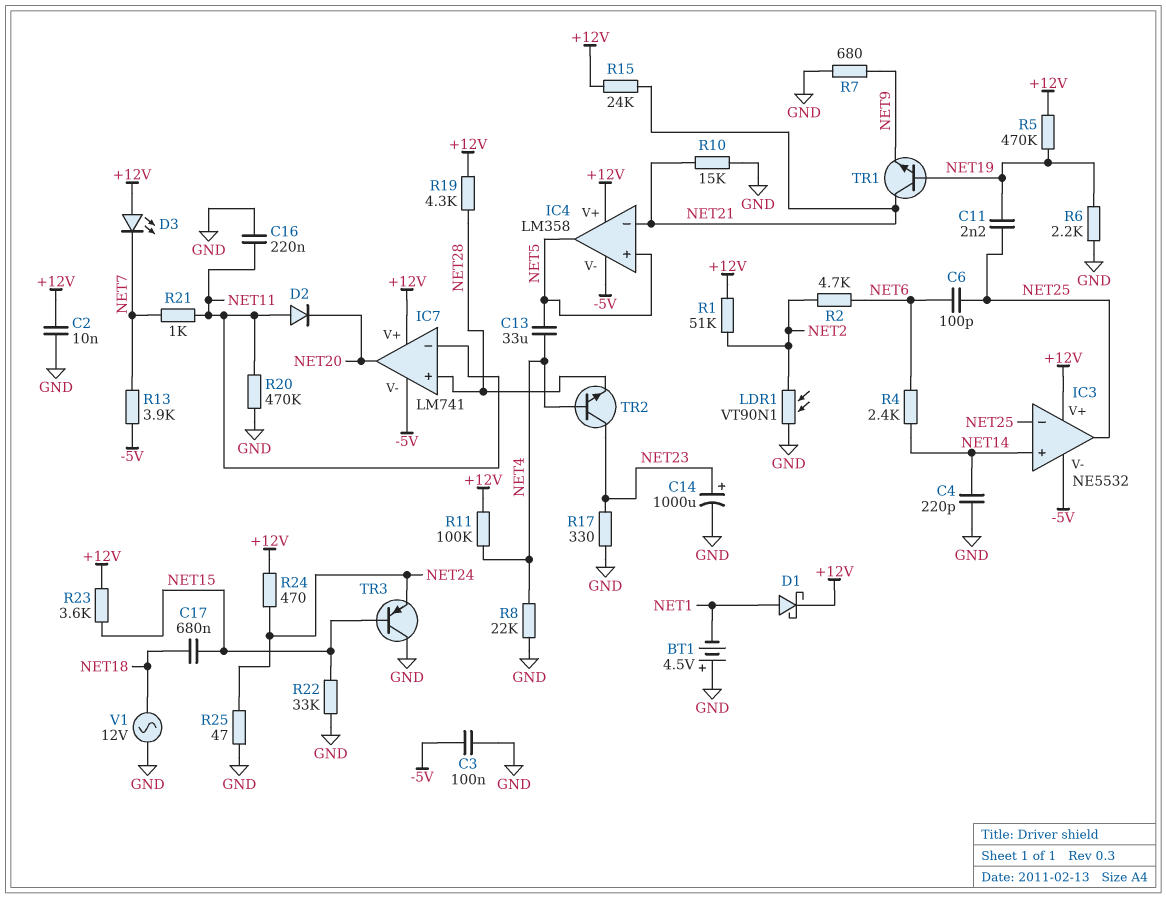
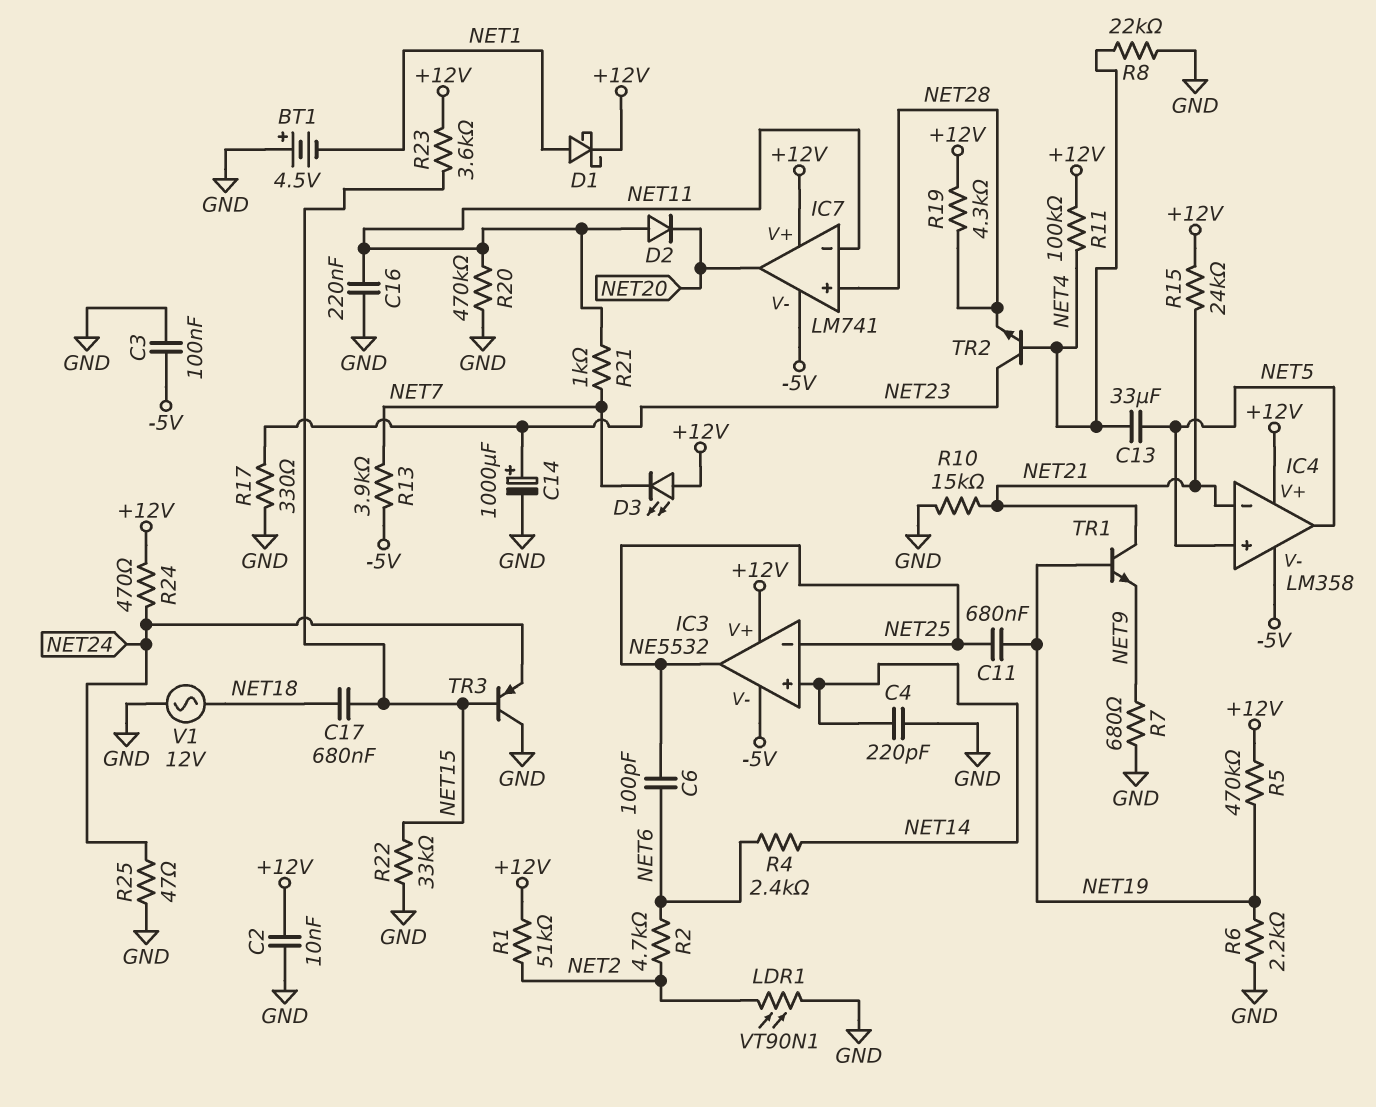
C11: 2.2nF (NET19, NET25) -> 680nF (NET19, NET25)

